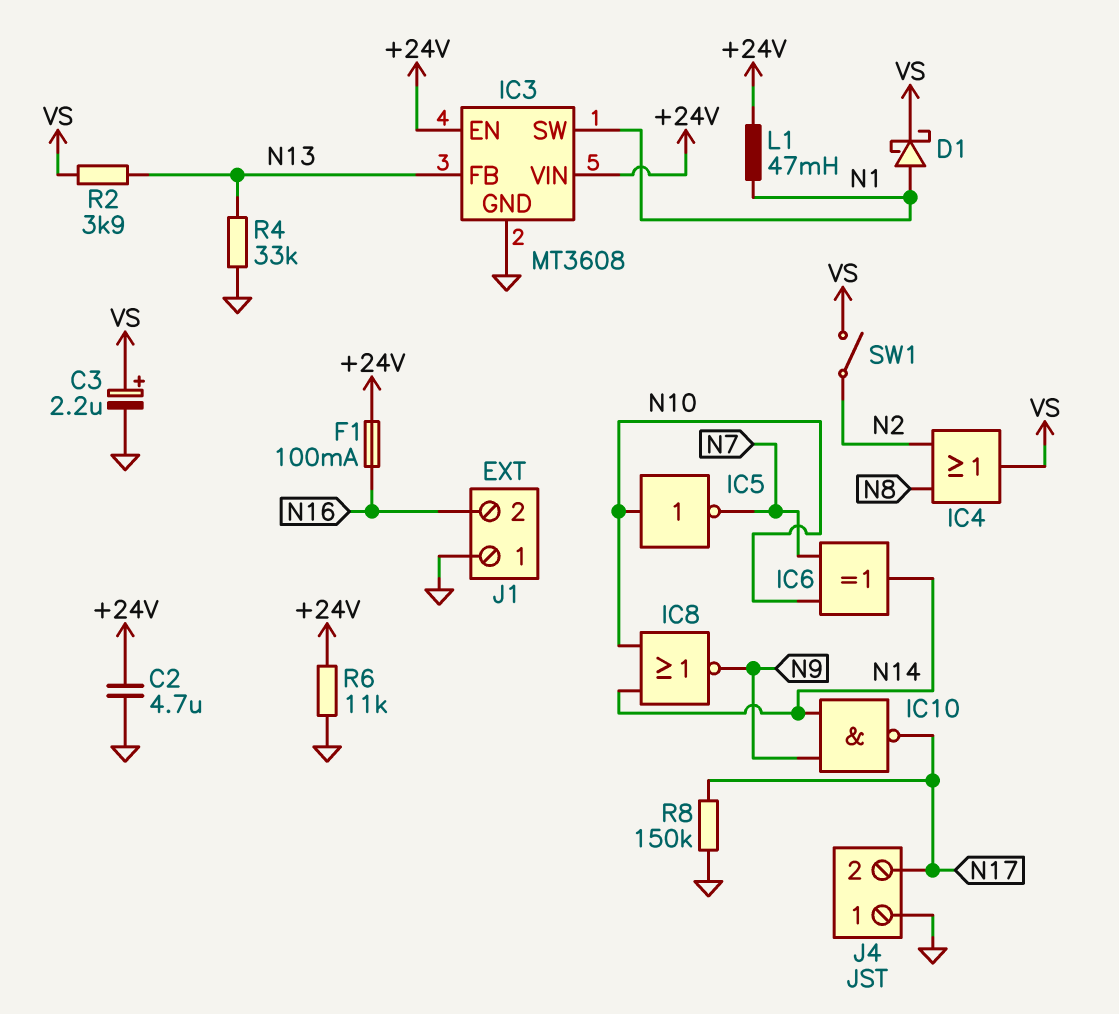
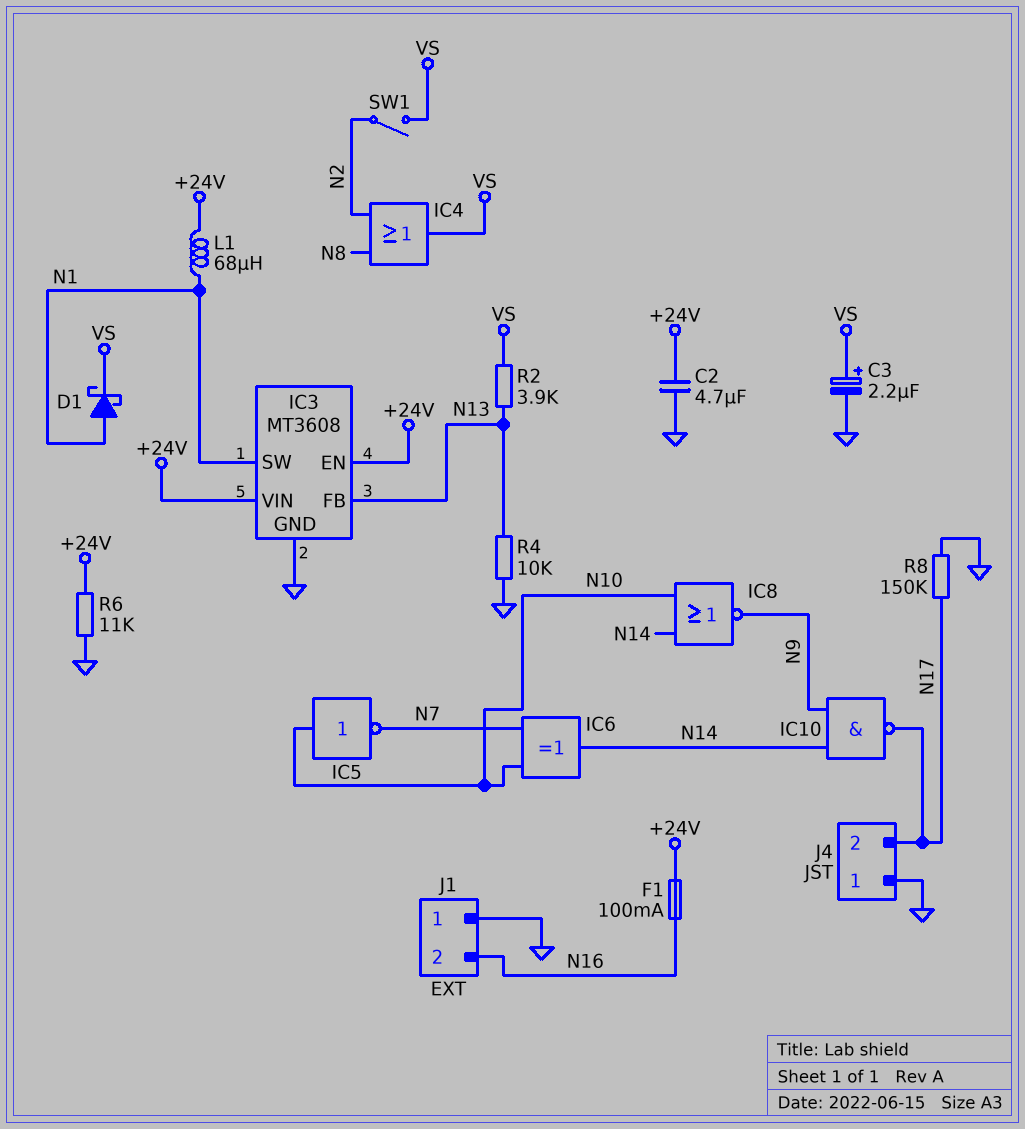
L1: 47mH (+24V, N1) -> 68uH (+24V, N1)
R4: 33k (GND, N13) -> 10k (GND, N13)

